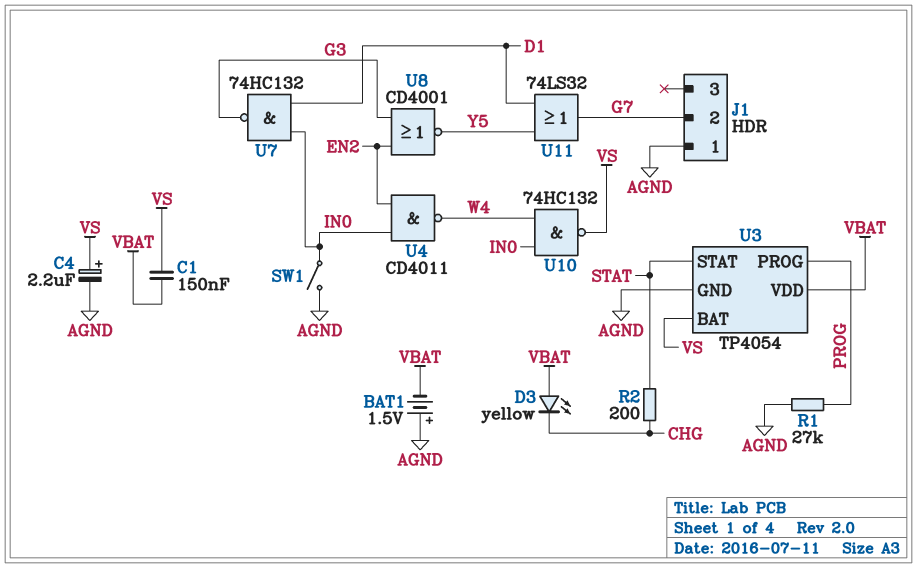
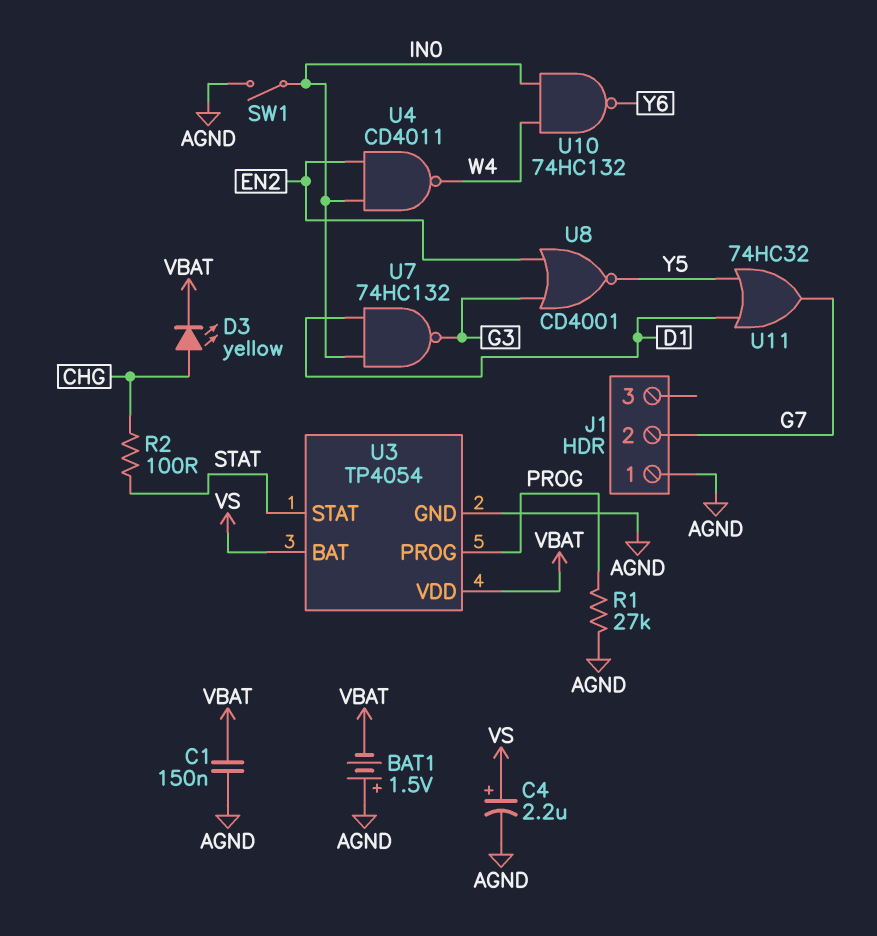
C1: 150nF (VBAT, VS) -> 150nF (AGND, VBAT)
D3: LED yellow (A VBAT, K CHG) -> LED yellow (A CHG, K VBAT)
R2: 200 (CHG, STAT) -> 100 (CHG, STAT)
U10: NAND 74HC132 (in IN0, in W4, out VS) -> NAND 74HC132 (in IN0, in W4, out Y6)
U11: OR 74LS32 (in D1, in Y5, out G7) -> OR 74HC32 (in D1, in Y5, out G7)

